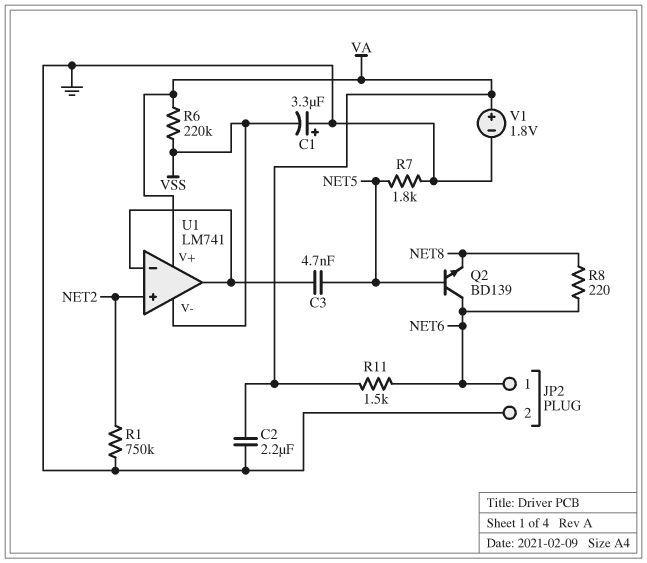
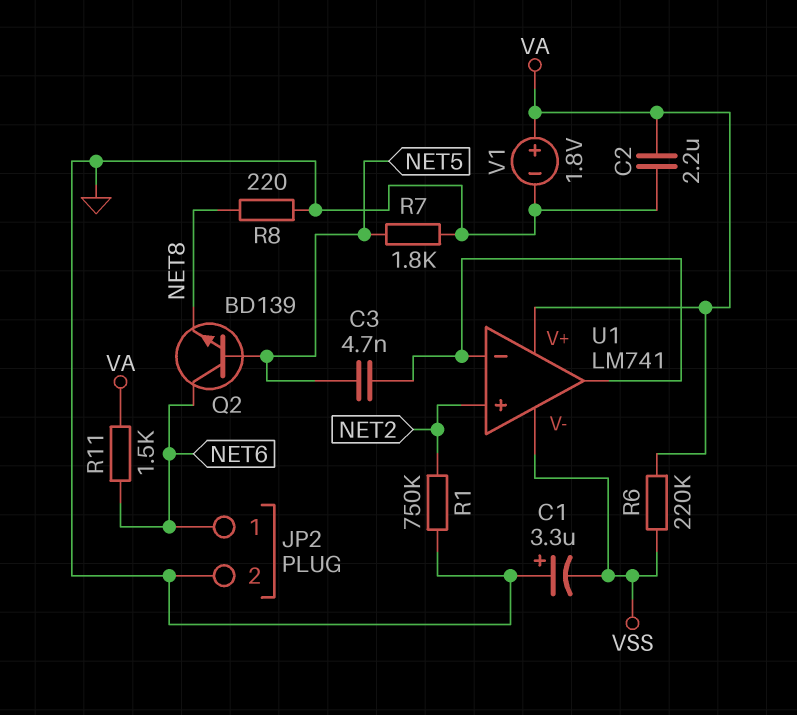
R8: 220 (NET6, NET8) -> 220 (GND, NET8)

